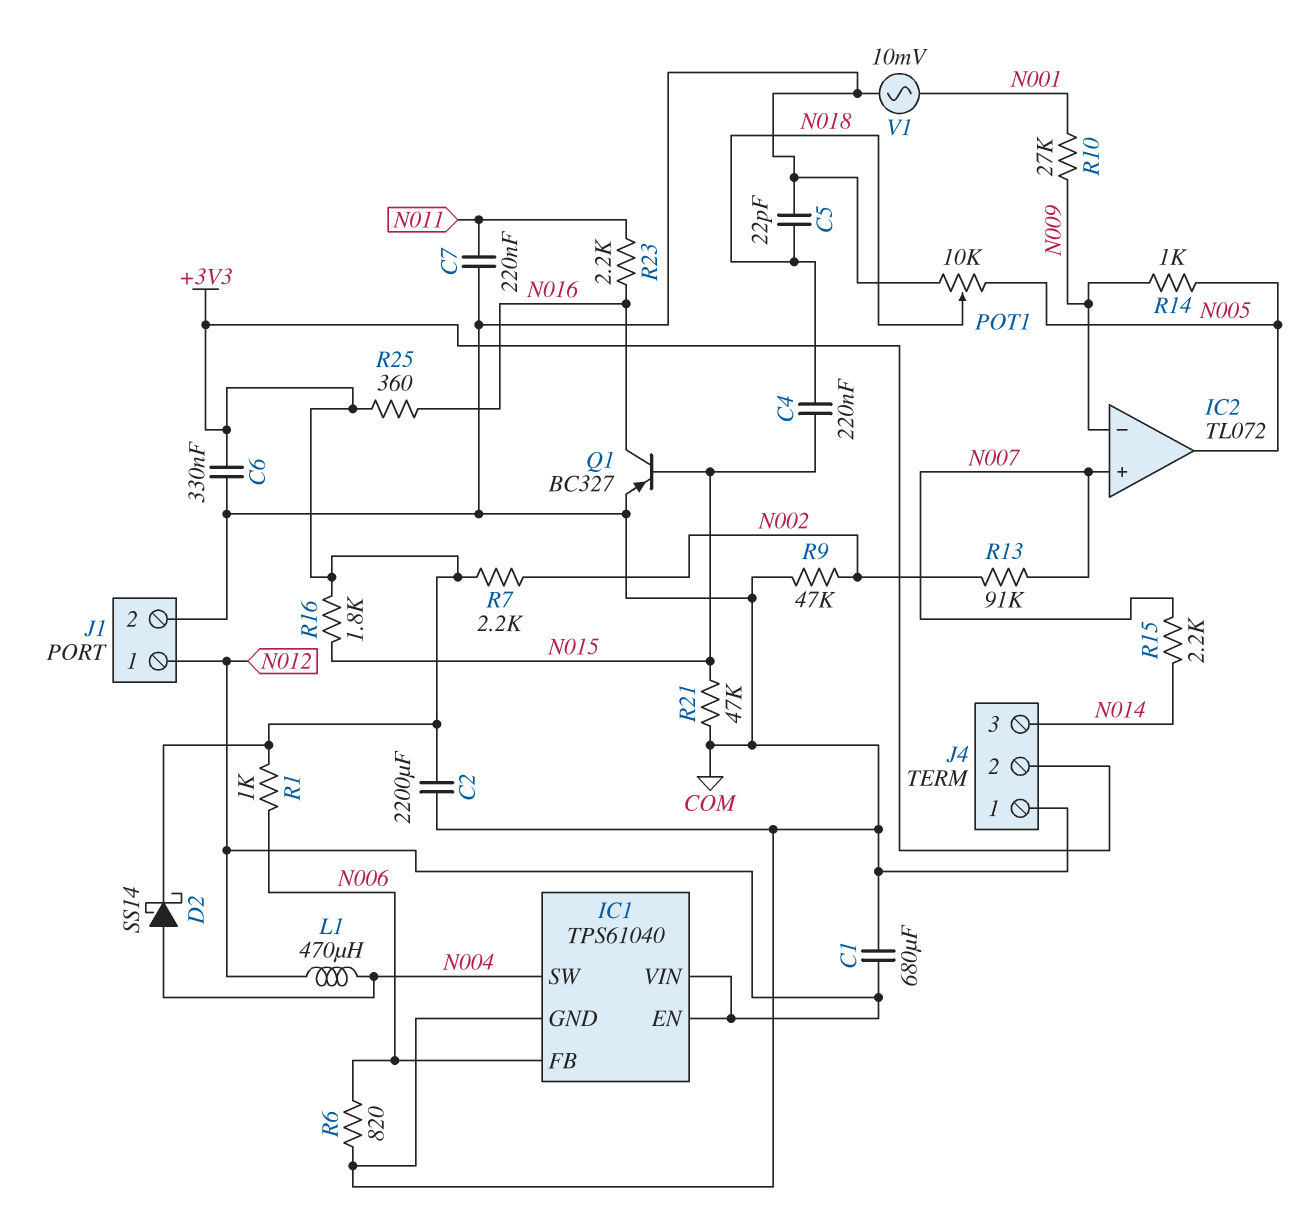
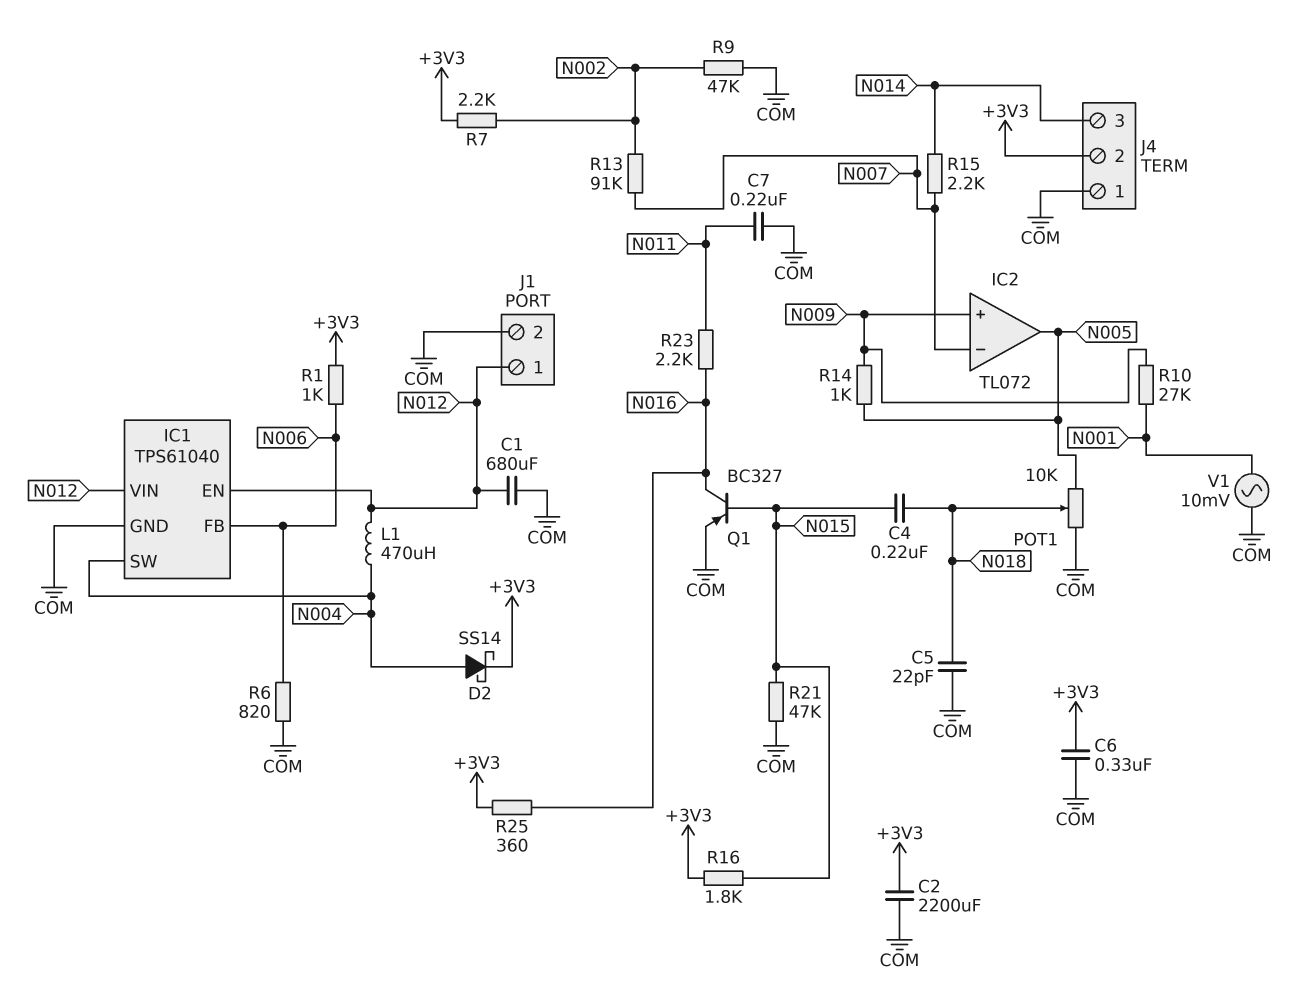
IC2 pin in+: N007 -> N009
IC2 pin in-: N009 -> N007

